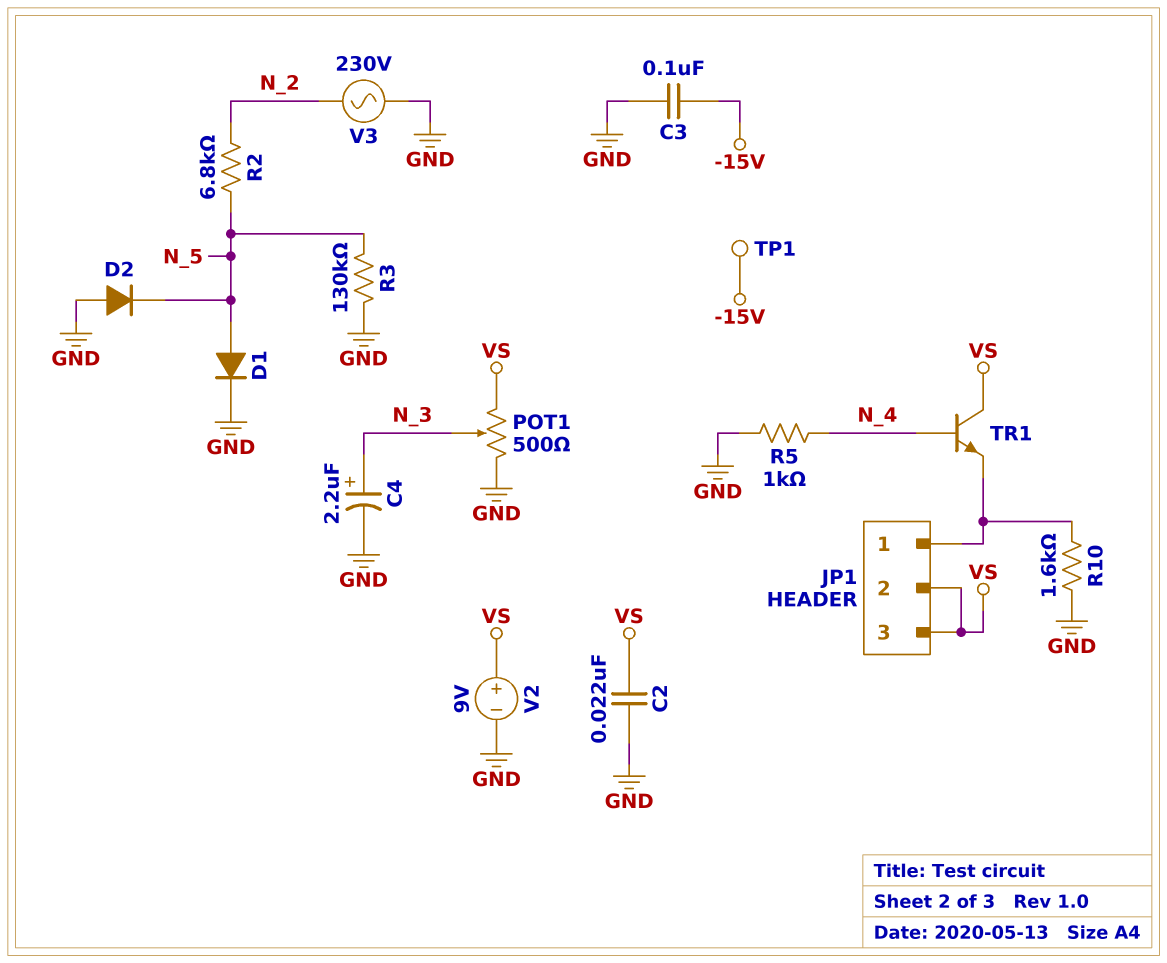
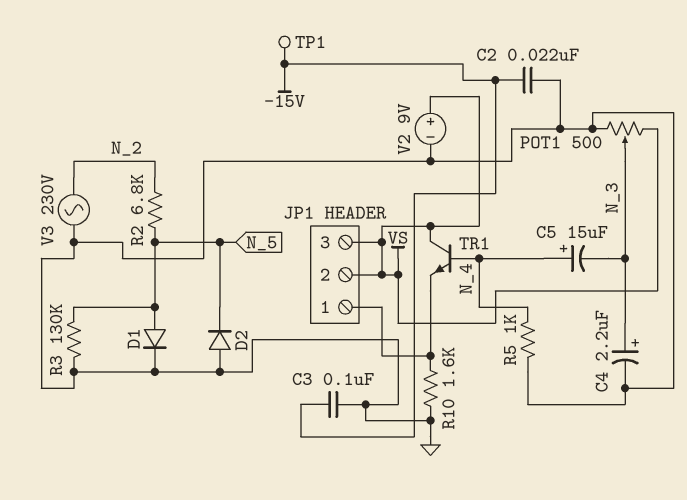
C2: 22nF (GND, VS) -> 22nF (-15V, GND)
C5: none -> 15uF (plus N_4, minus N_3)

